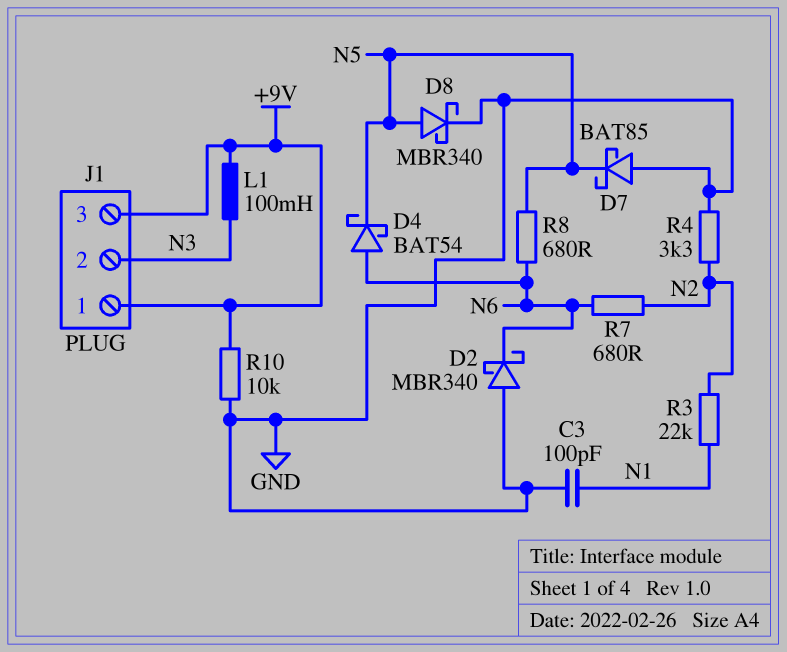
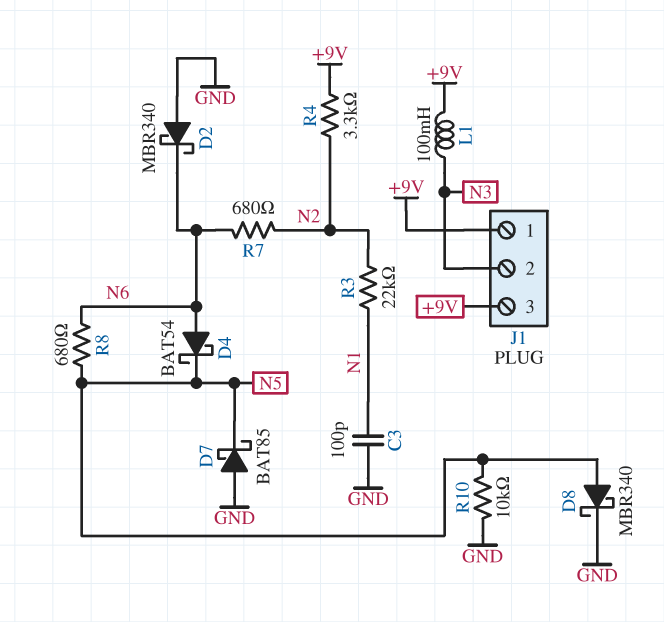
R4: 3.3k (GND, N2) -> 3.3k (+9V, N2)
R10: 10k (+9V, GND) -> 10k (GND, N5)

